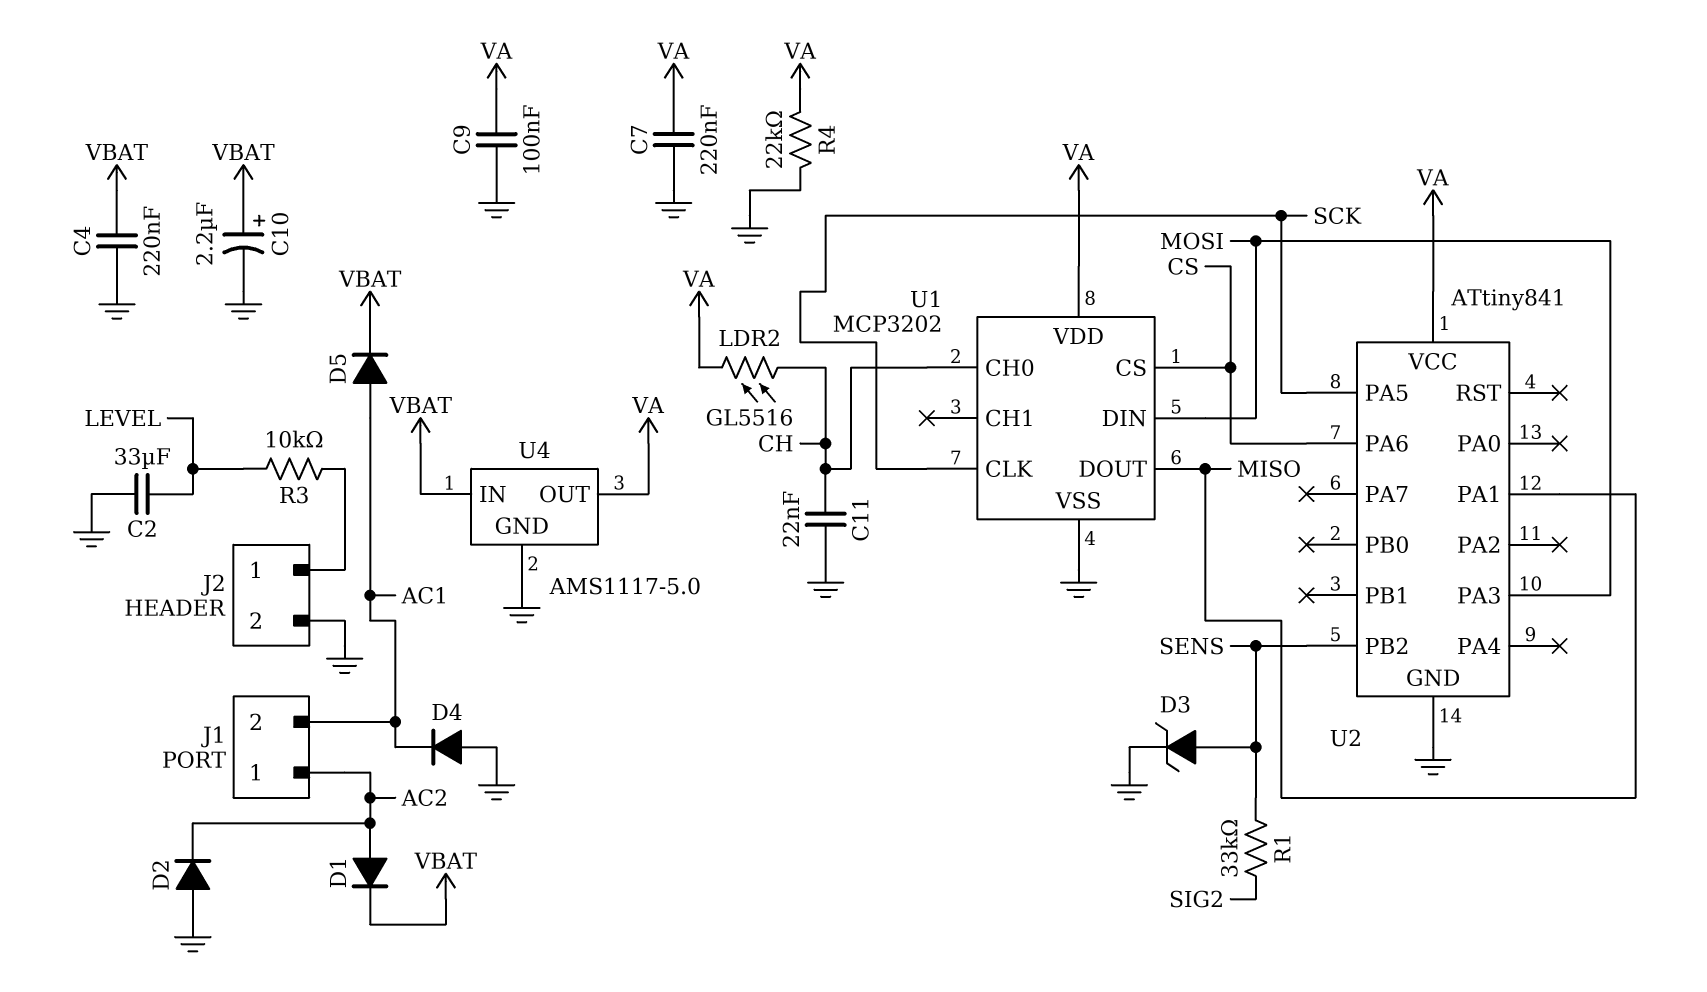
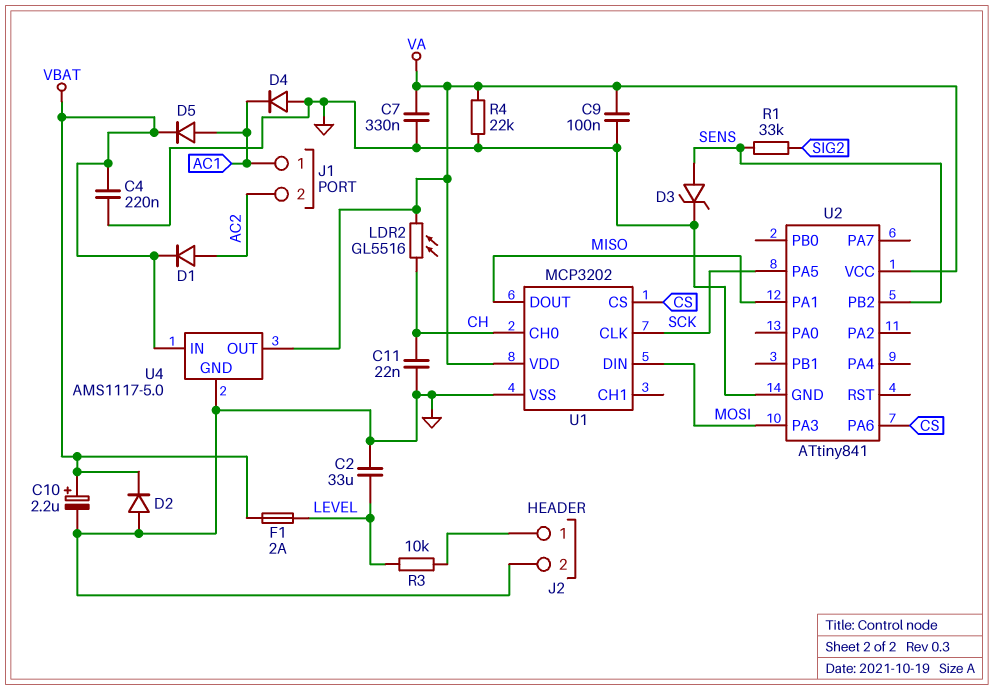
C7: 220nF (GND, VA) -> 330nF (GND, VA)
D2: diode (A GND, K AC2) -> diode (A GND, K VBAT)
F1: none -> 2A (LEVEL, VBAT)
J1 pin 1: AC2 -> AC1
J1 pin 2: AC1 -> AC2

